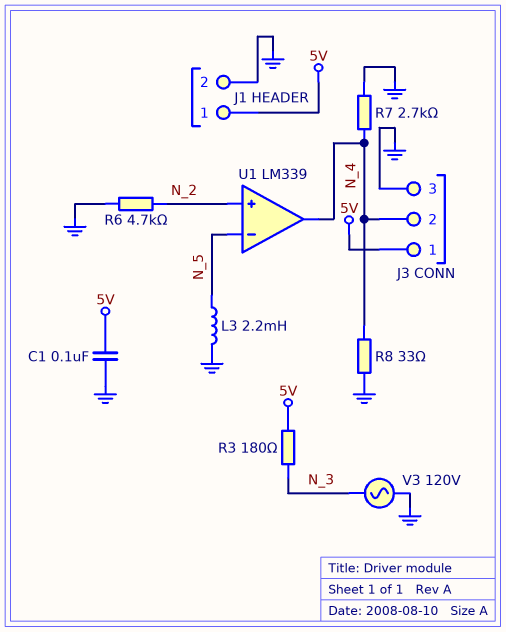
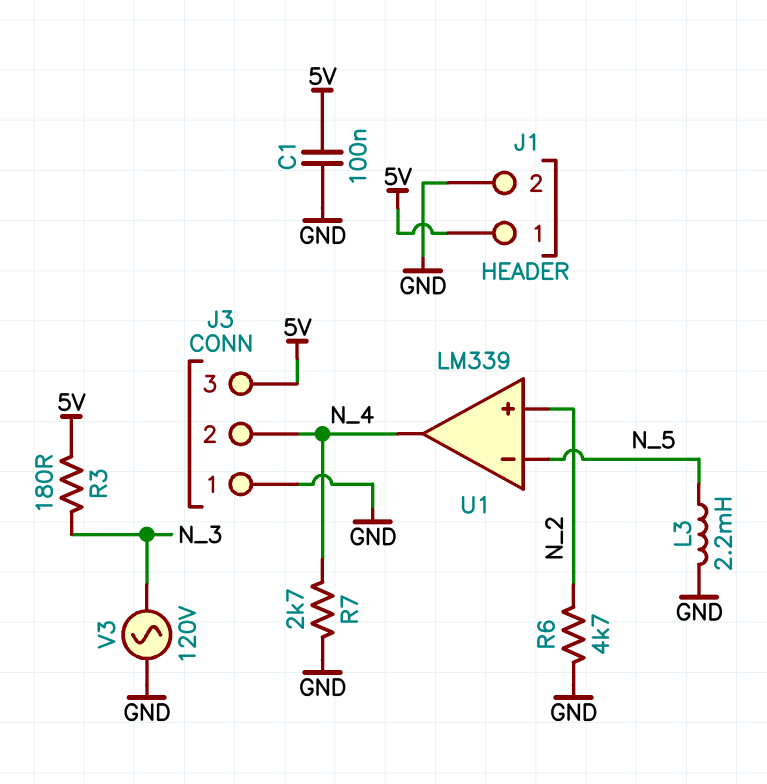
J3 pin 1: 5V -> GND
J3 pin 3: GND -> 5V
R8: 33 (GND, N_4) -> none

